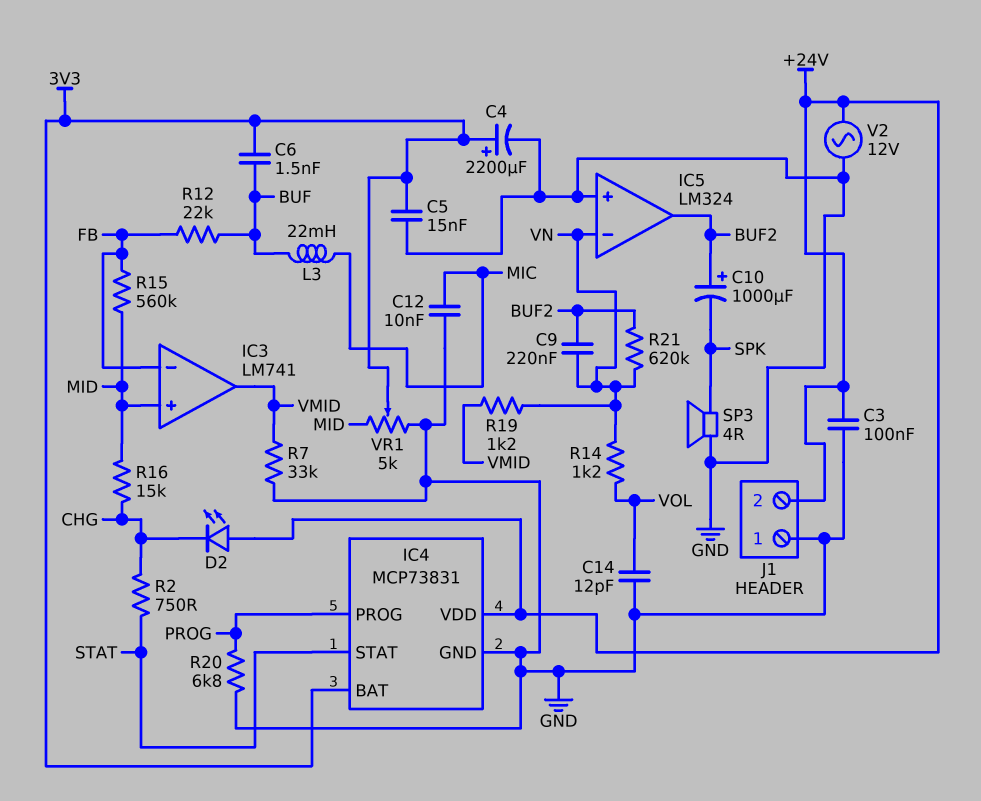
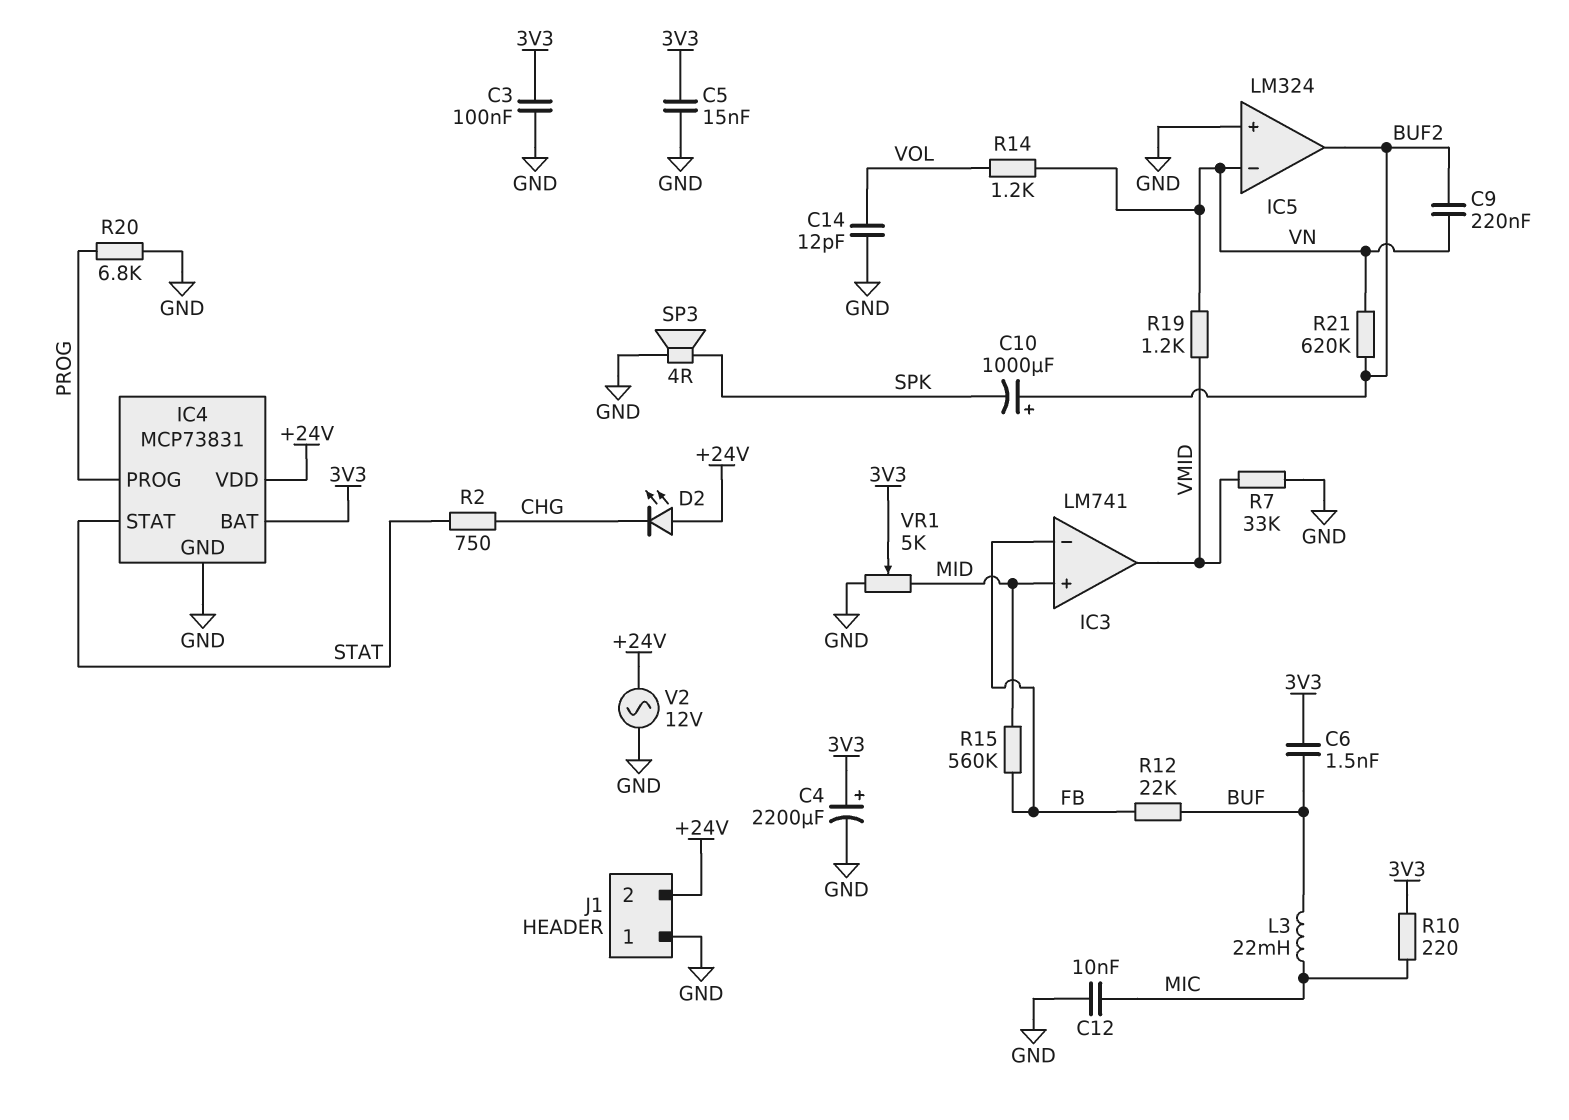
C3: 100nF (+24V, GND) -> 100nF (3V3, GND)
R10: none -> 220 (3V3, MIC)
R16: 15k (CHG, MID) -> none

